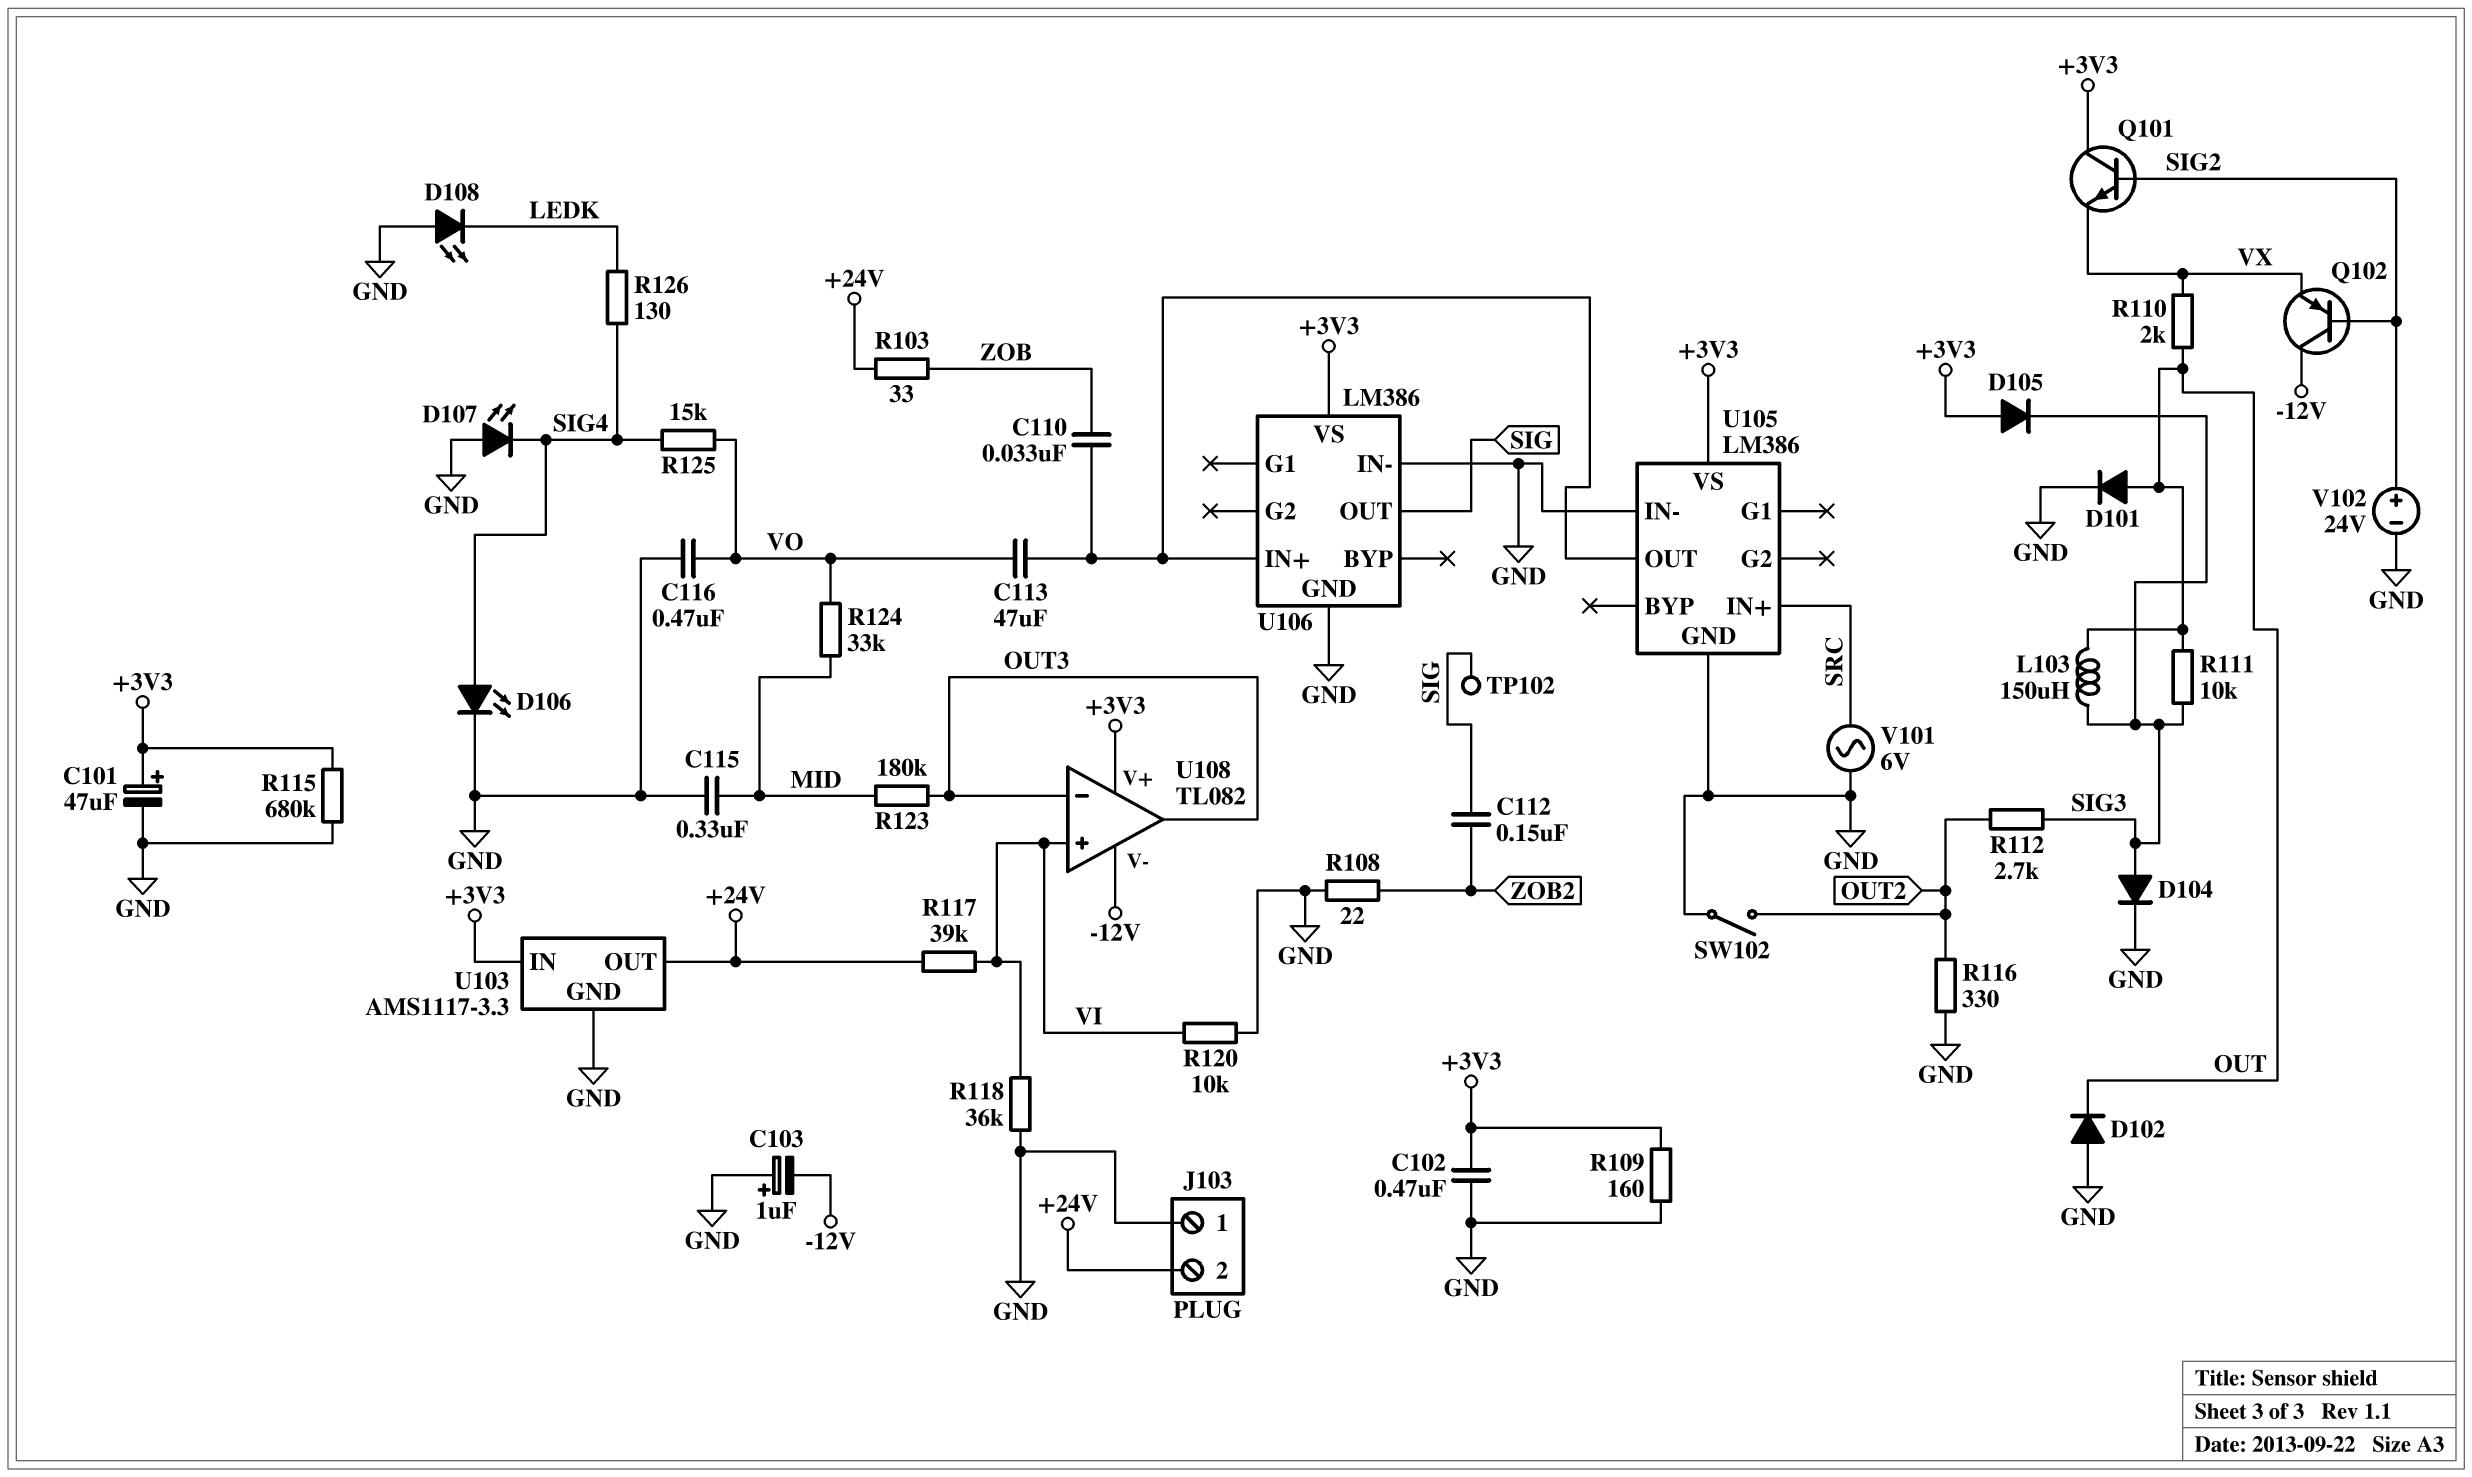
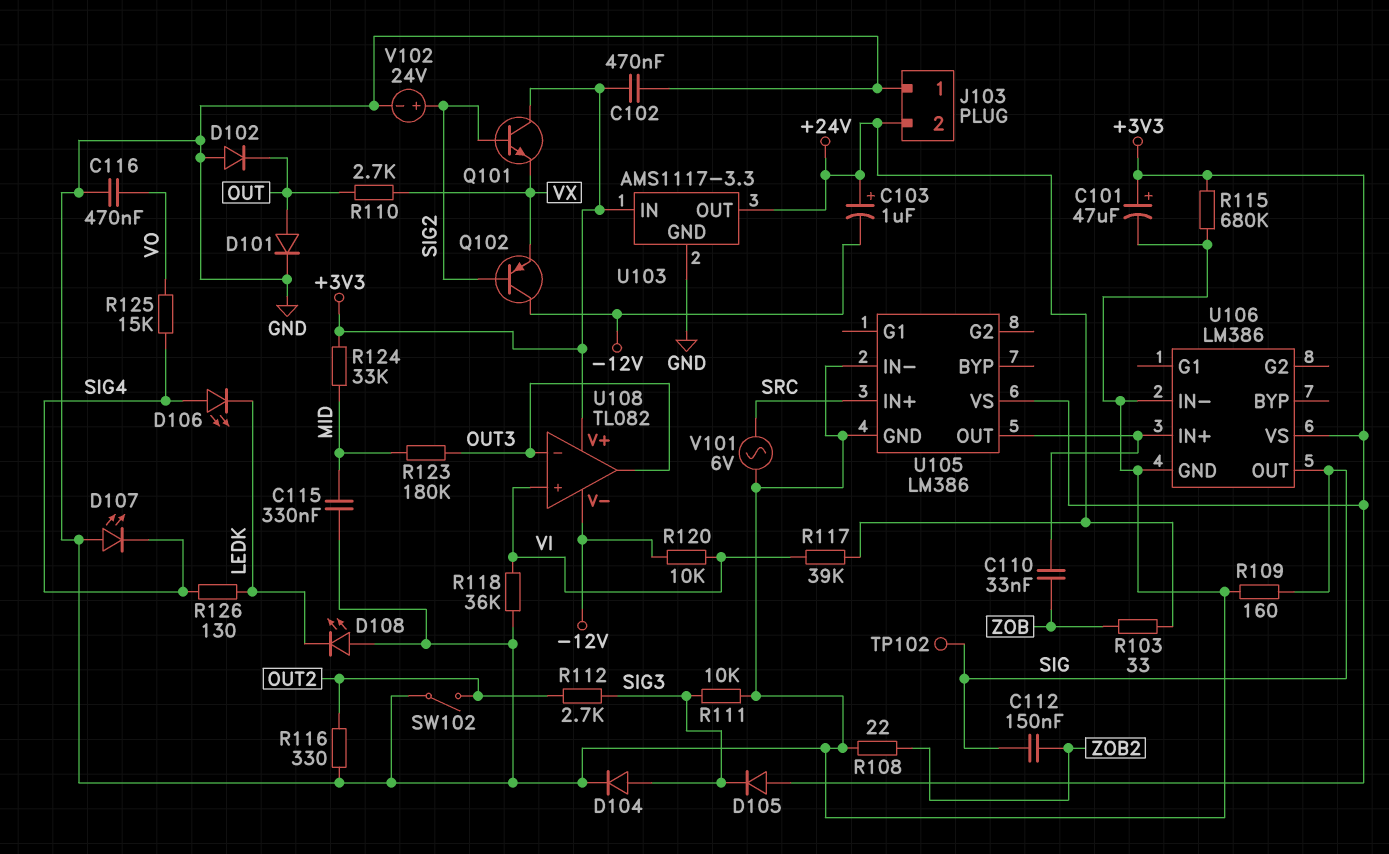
C103: 1uF (plus GND, minus -12V) -> 1uF (plus +24V, minus -12V)
C113: 47uF (U105/OUT, VO) -> none
D106: LED (A SIG4, K GND) -> LED (A SIG4, K LEDK)
L103: 150uH (OUT, SIG3) -> none
R109: 160 (+3V3, GND) -> 160 (GND, SIG)
R110: 2k (OUT, VX) -> 2.7k (OUT, VX)
R111: 10k (OUT, SIG3) -> 10k (GND, SIG3)
R120: 10k (GND, VI) -> 10k (-12V, VI)
R124: 33k (MID, VO) -> 33k (+3V3, MID)

